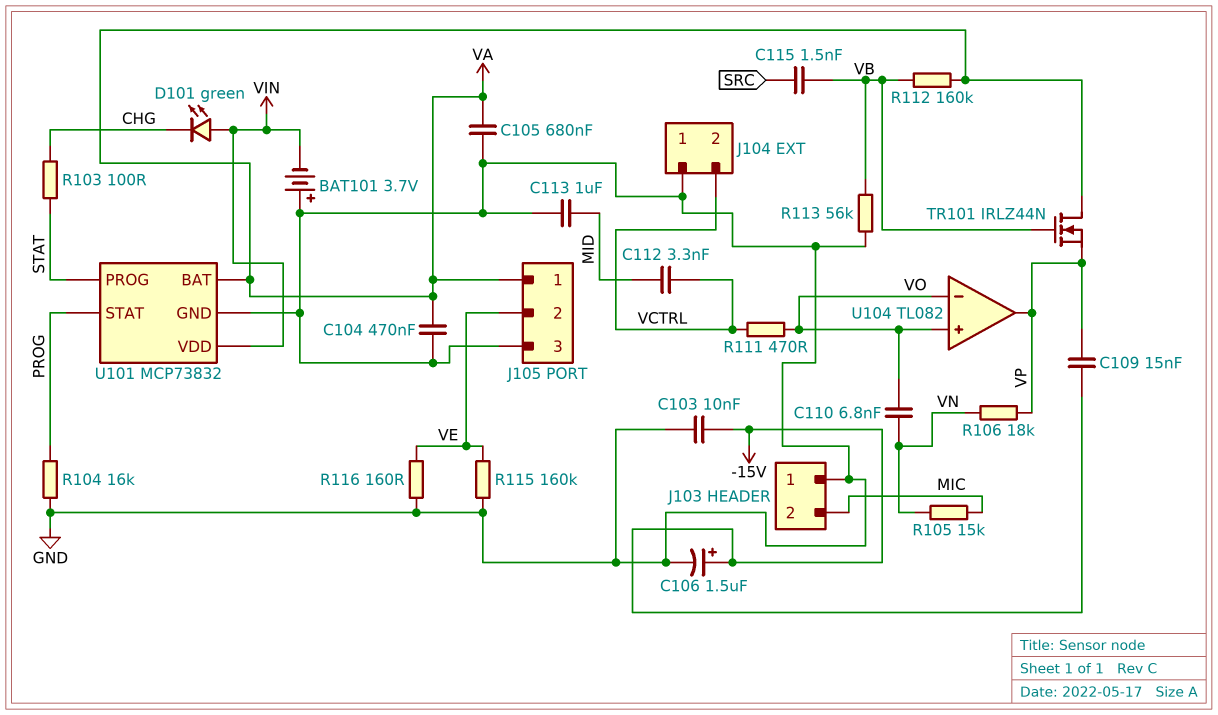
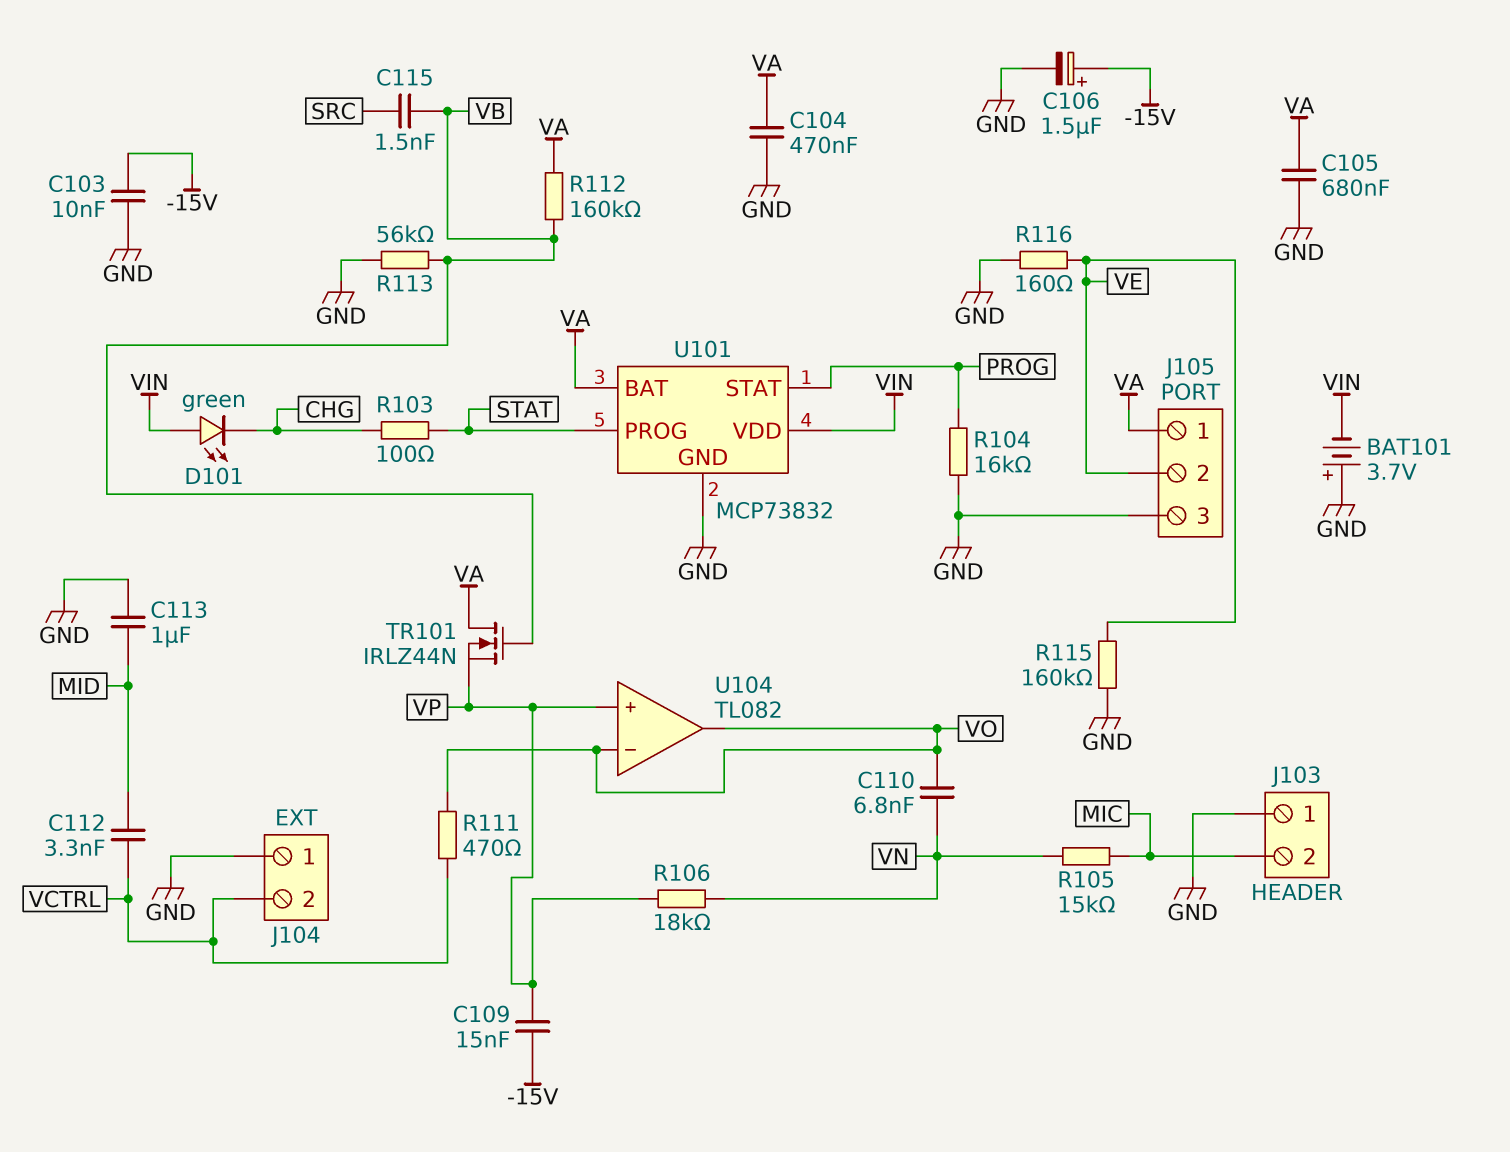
U104 pin in+: VO -> VP
U104 pin out: VP -> VO

